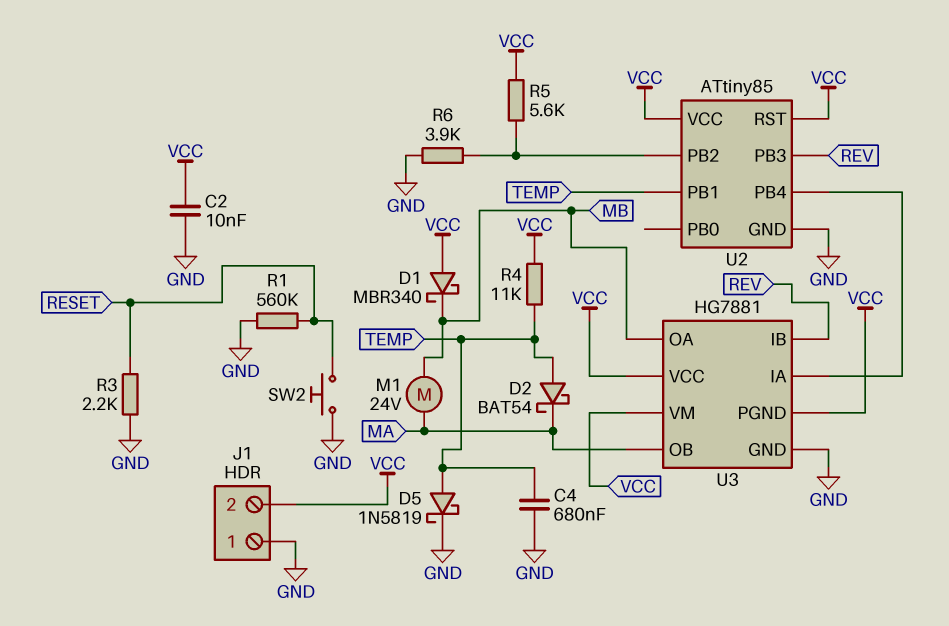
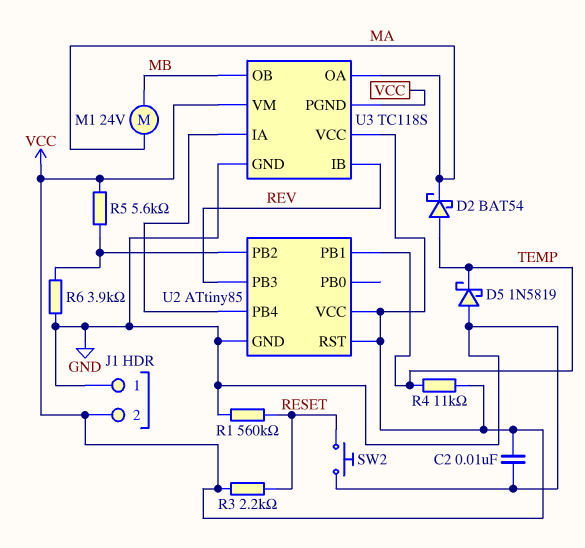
C4: 680nF (GND, TEMP) -> none
D1: schottky MBR340 (A VCC, K MB) -> none
D5: schottky 1N5819 (A TEMP, K GND) -> schottky 1N5819 (A GND, K TEMP)
R3: 2.2k (GND, RESET) -> 2.2k (RESET, VCC)
U3: HG7881 -> TC118S
U3 pin OA: MB -> MA
U3 pin OB: MA -> MB

